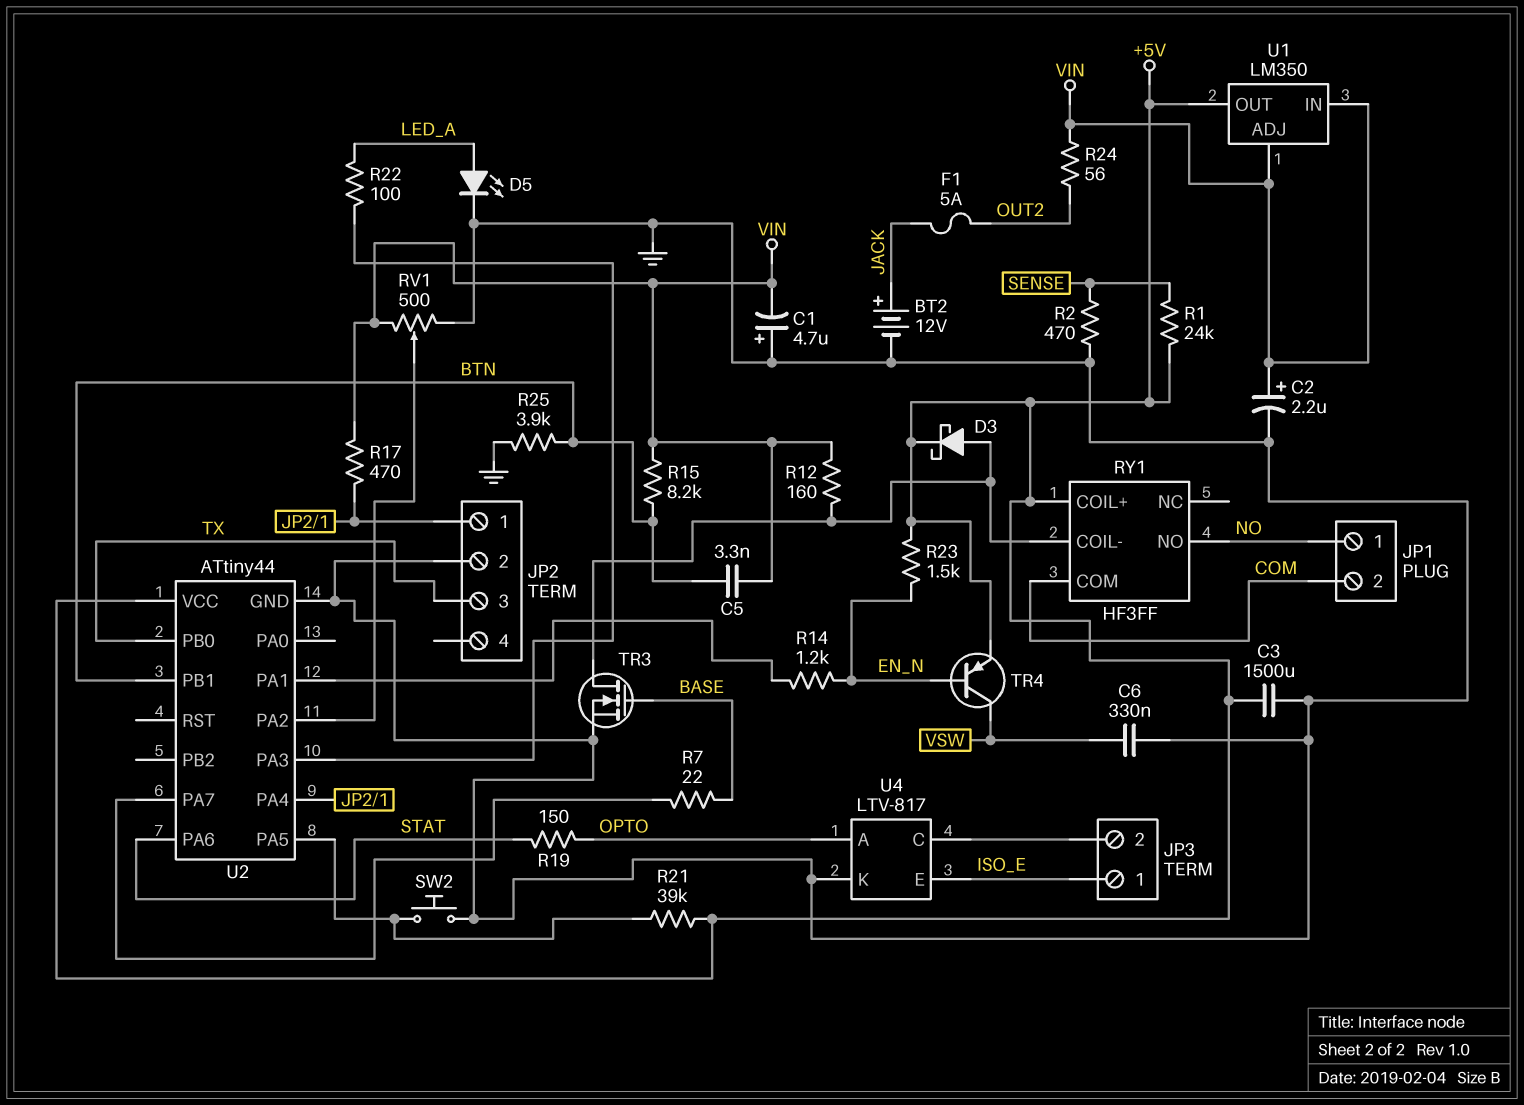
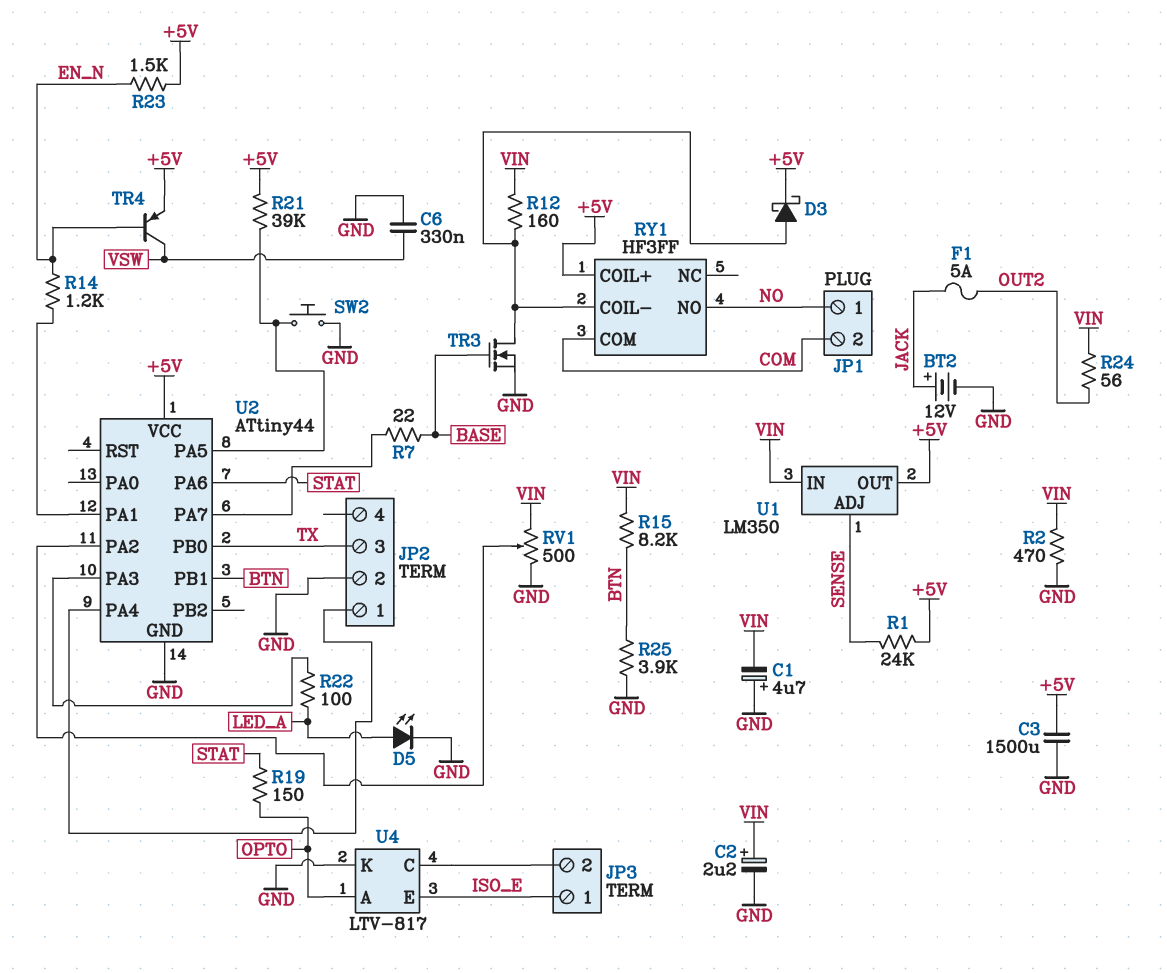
C5: 3.3nF (BTN, VIN) -> none
R2: 470 (GND, SENSE) -> 470 (GND, VIN)
R17: 470 (JP2/1, VIN) -> none
U1 pin ADJ: VIN -> SENSE

